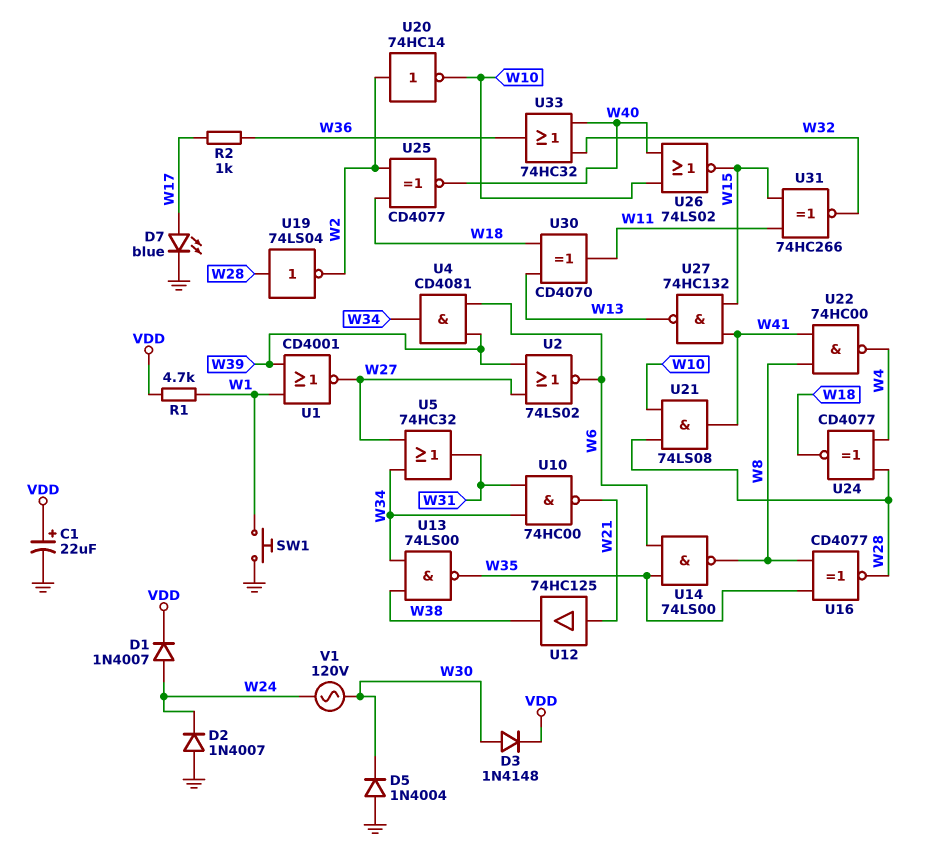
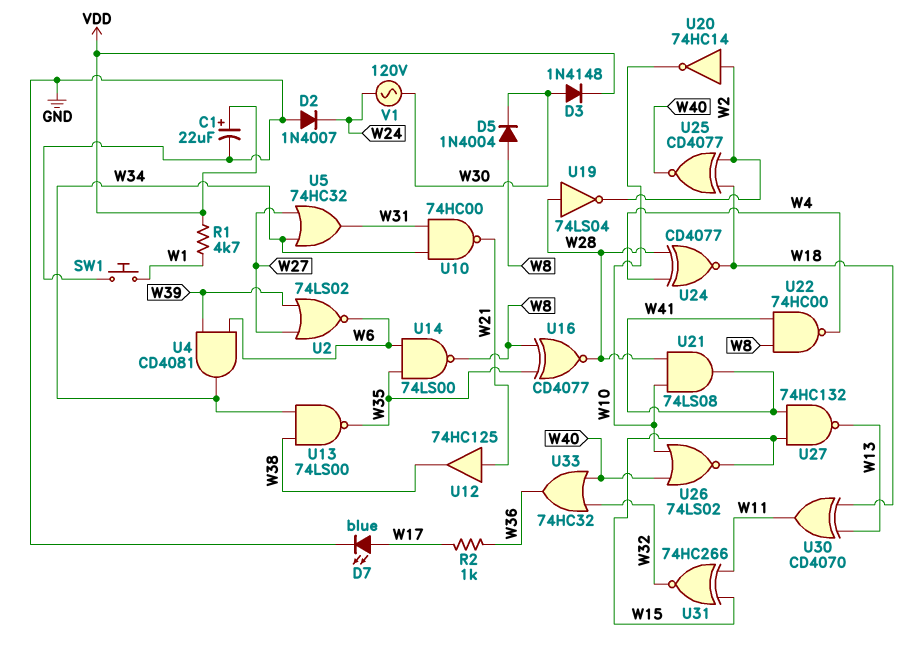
D1: diode 1N4007 (A W24, K VDD) -> none
D5: diode 1N4004 (A GND, K W30) -> diode 1N4004 (A W8, K W30)
U1: NOR CD4001 (in W1, in W39, out W27) -> none

